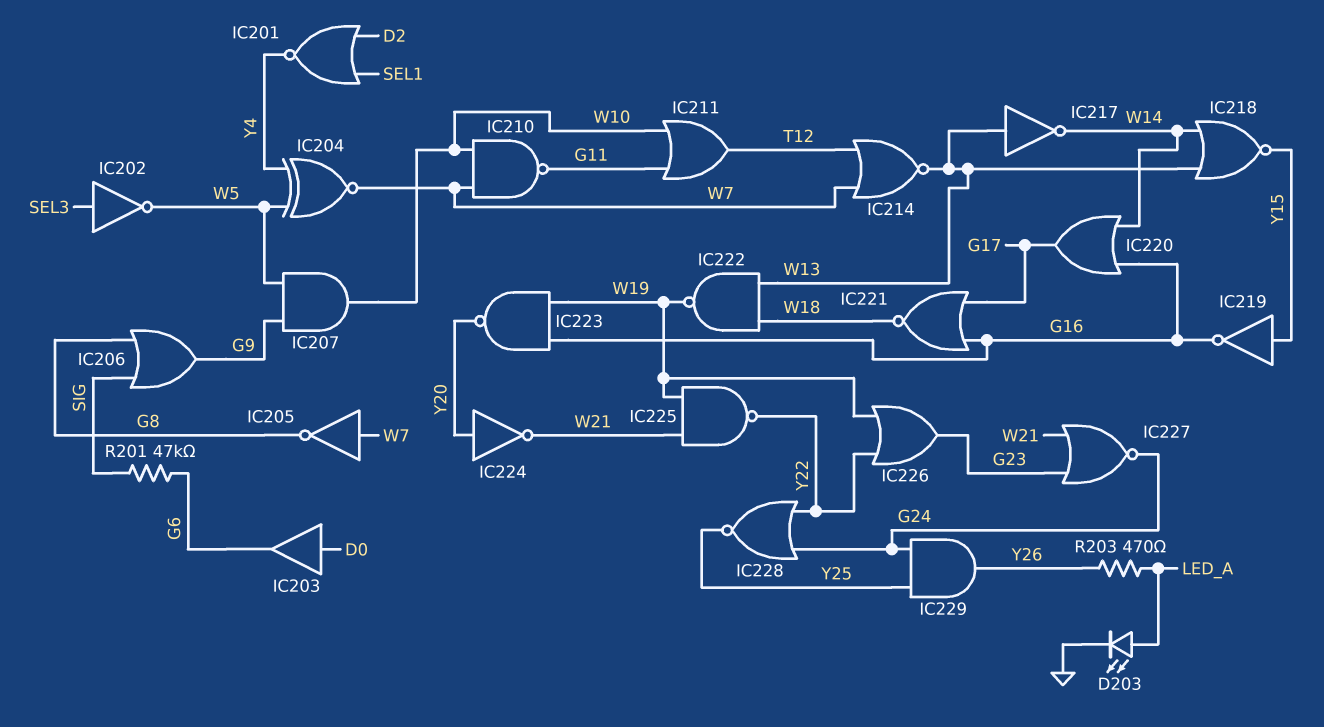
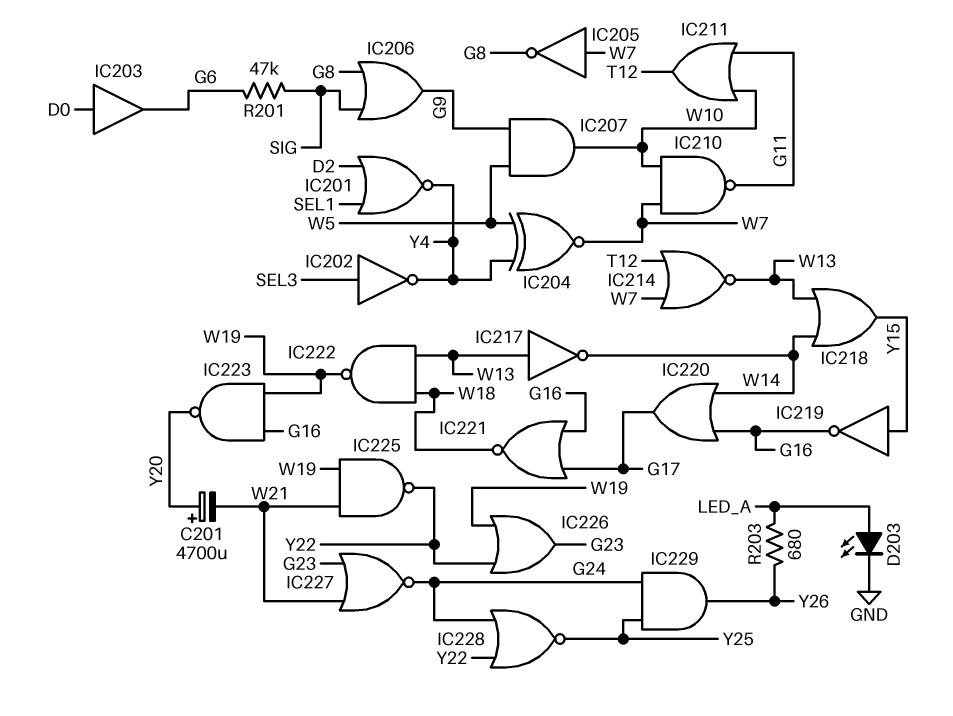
C201: none -> 4700uF (plus Y20, minus W21)
IC202: NOT (in SEL3, out W5) -> NOT (in SEL3, out Y4)
IC218: NOR (in W13, in W14, out Y15) -> OR (in W13, in W14, out Y15)
IC224: NOT (in Y20, out W21) -> none
R203: 470 (LED_A, Y26) -> 680 (LED_A, Y26)

